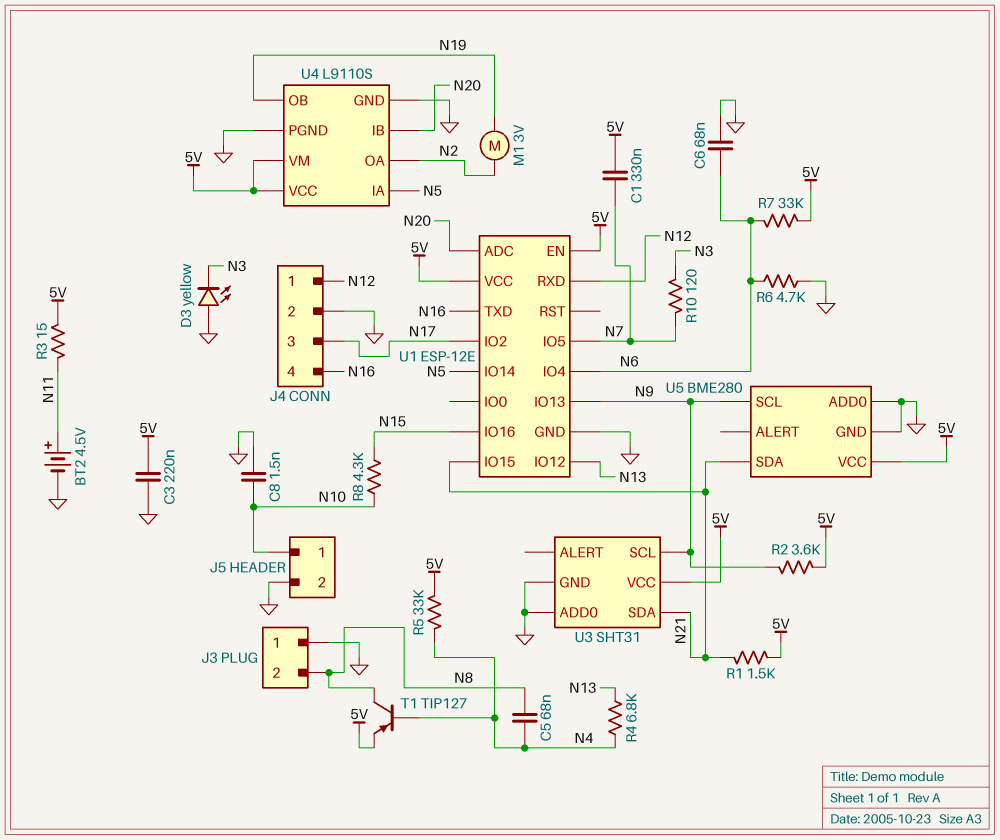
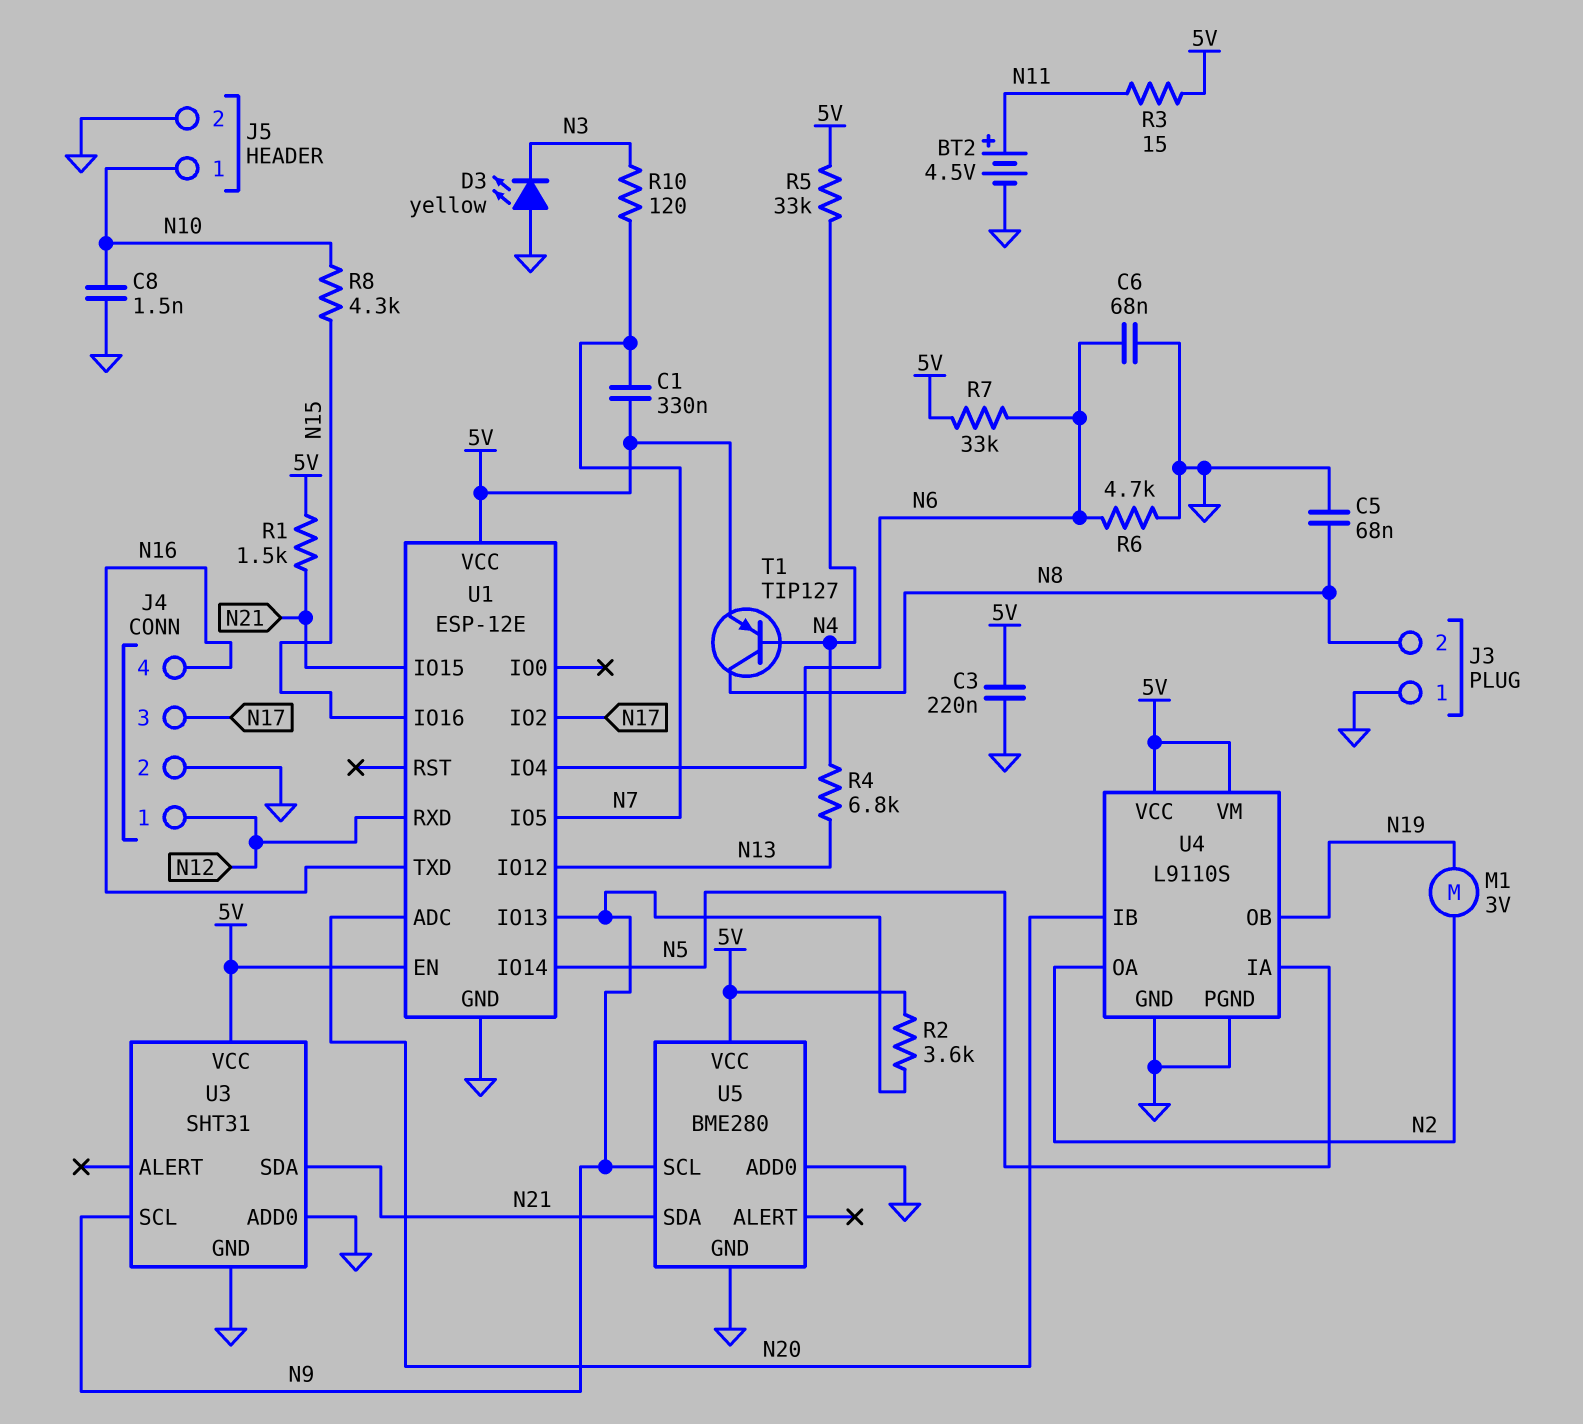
C5: 68nF (N4, N8) -> 68nF (GND, N8)

